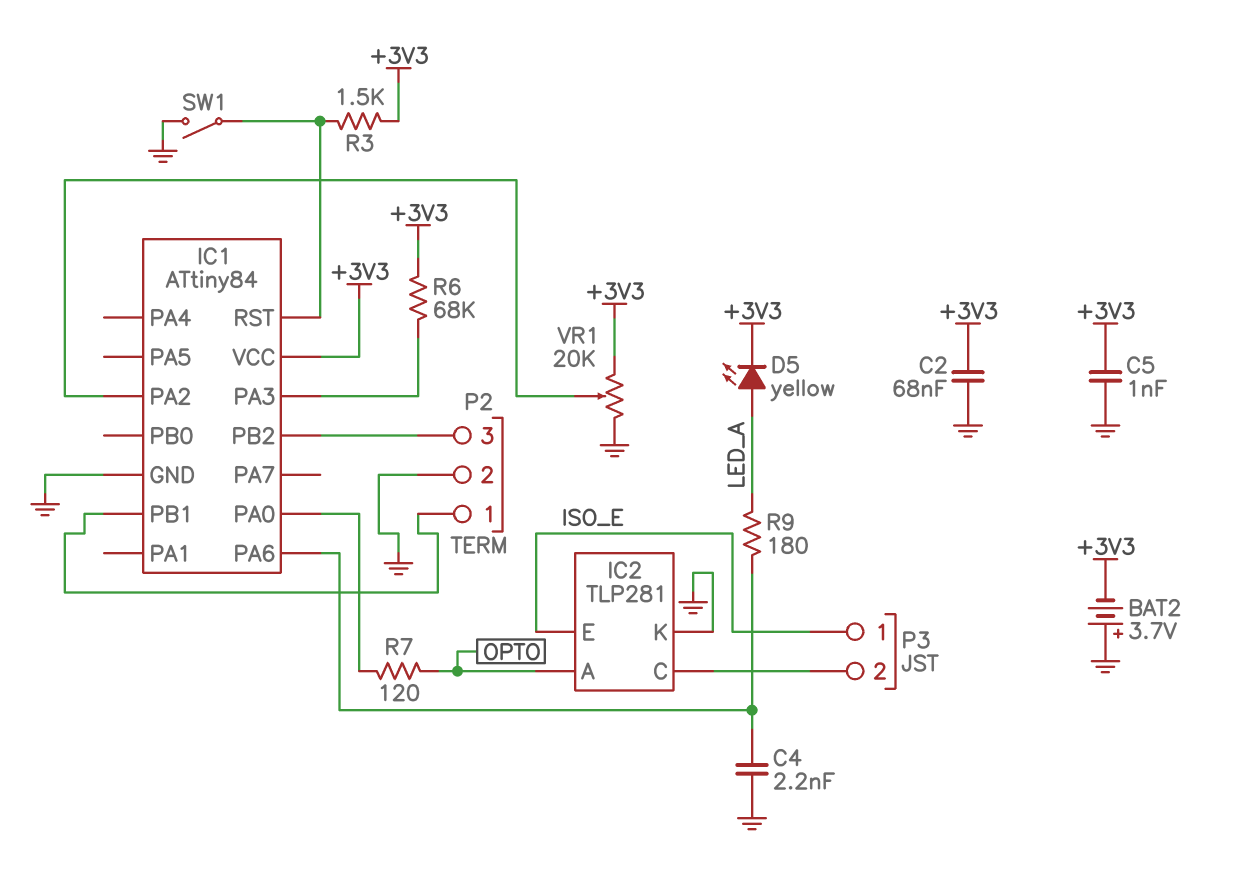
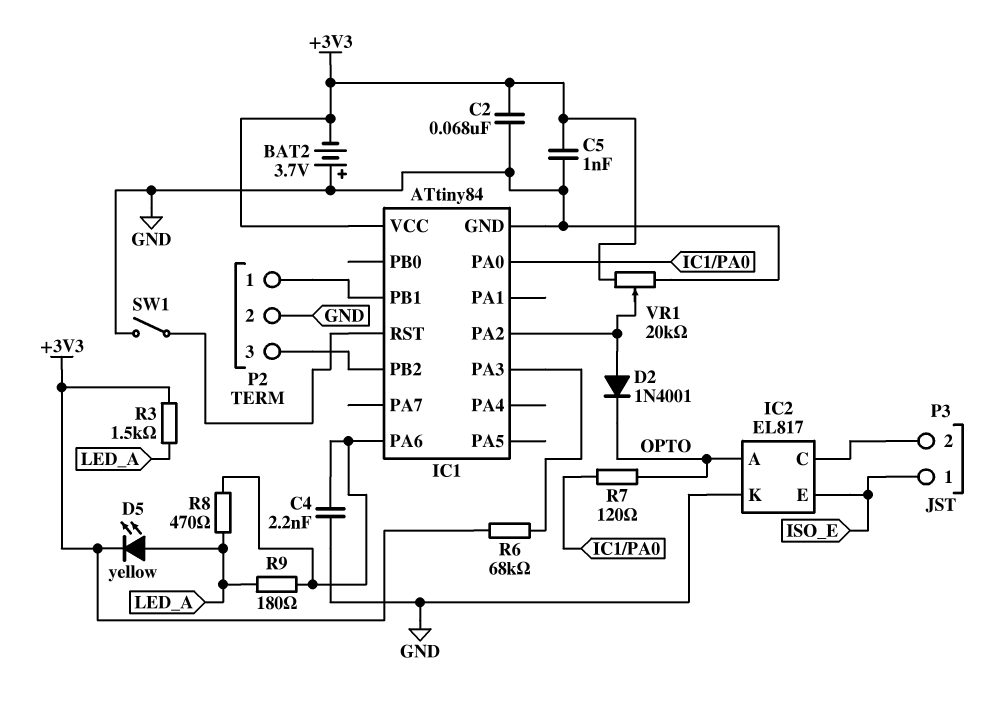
D2: none -> diode 1N4001 (A IC1/PA2, K OPTO)
IC2: TLP281 -> EL817
R3: 1.5k (+3V3, IC1/RST) -> 1.5k (+3V3, LED_A)
R8: none -> 470 (IC1/PA6, LED_A)

